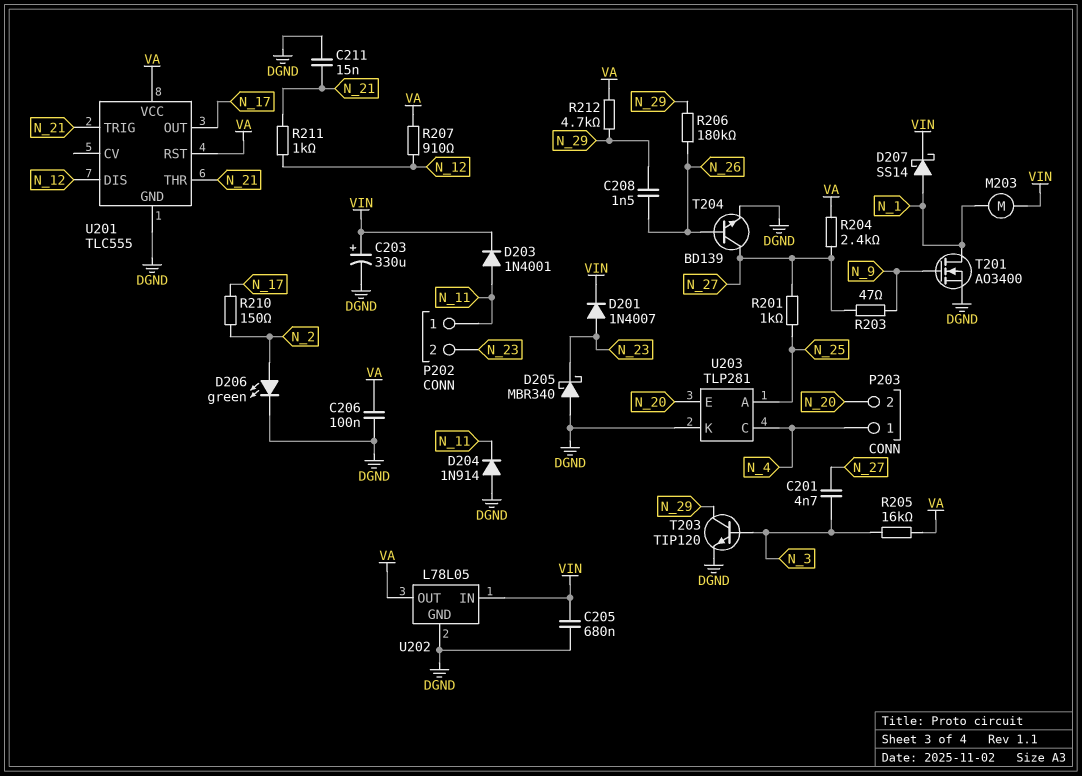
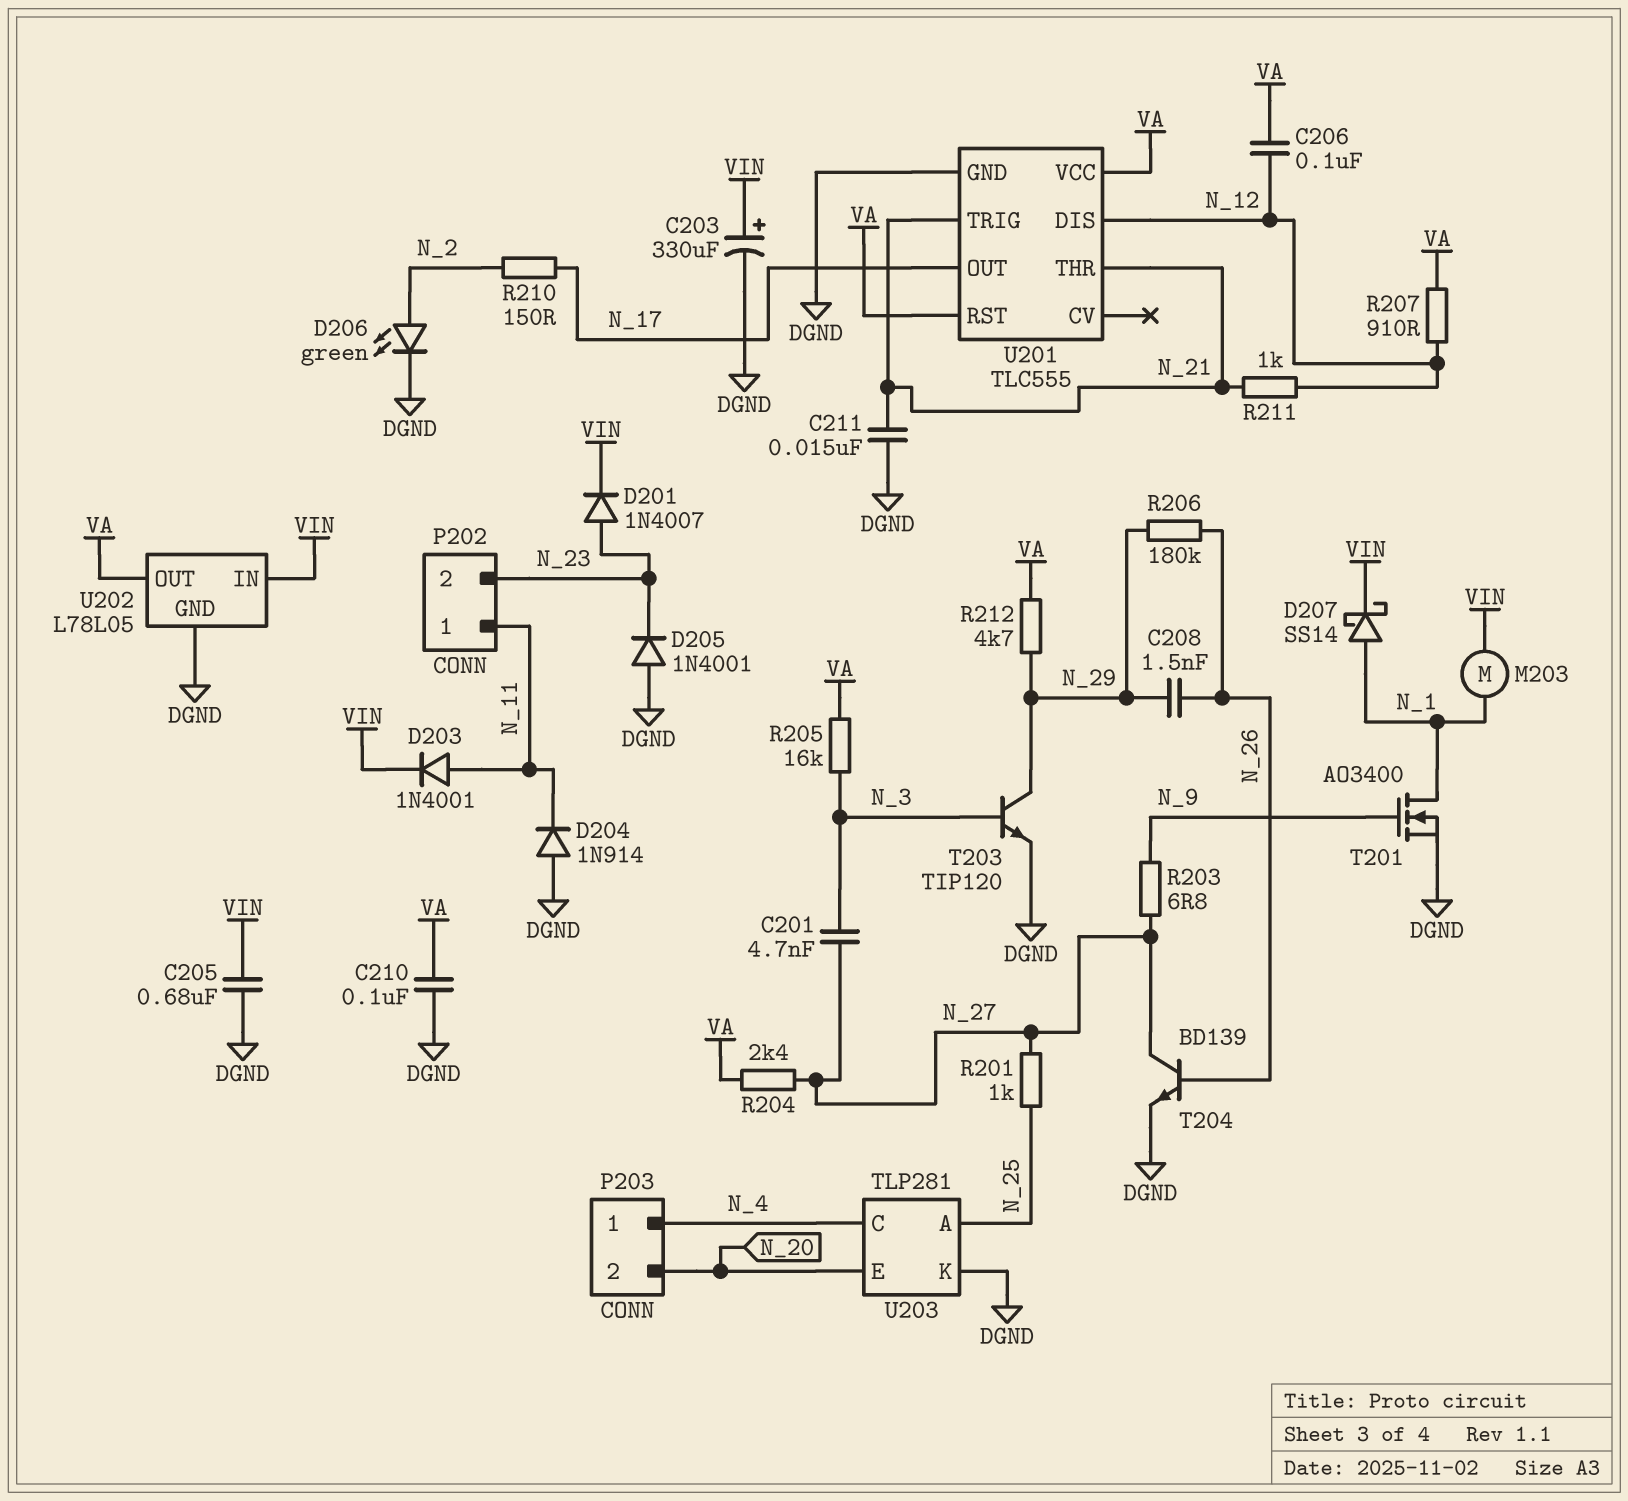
C206: 100nF (DGND, VA) -> 100nF (N_12, VA)
C210: none -> 100nF (DGND, VA)
D205: schottky MBR340 (A DGND, K N_23) -> diode 1N4001 (A DGND, K N_23)
R203: 47 (N_9, N_27) -> 6.8 (N_9, N_27)

